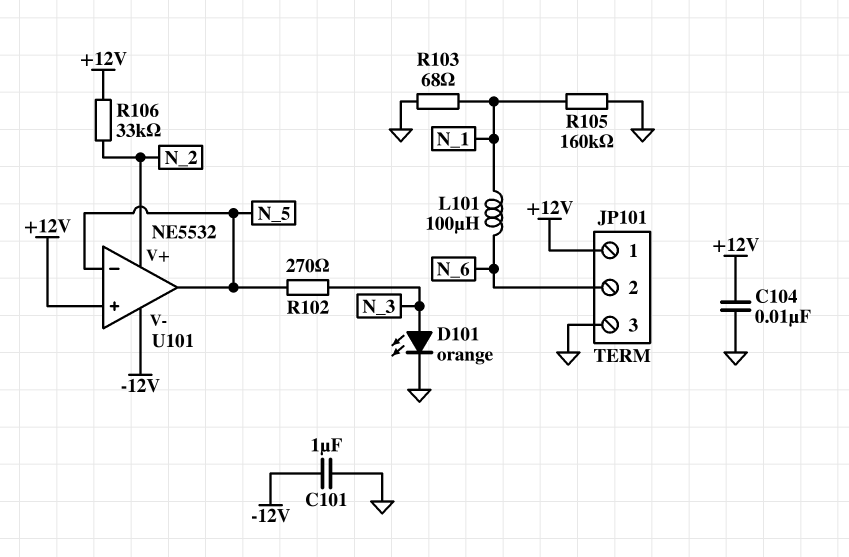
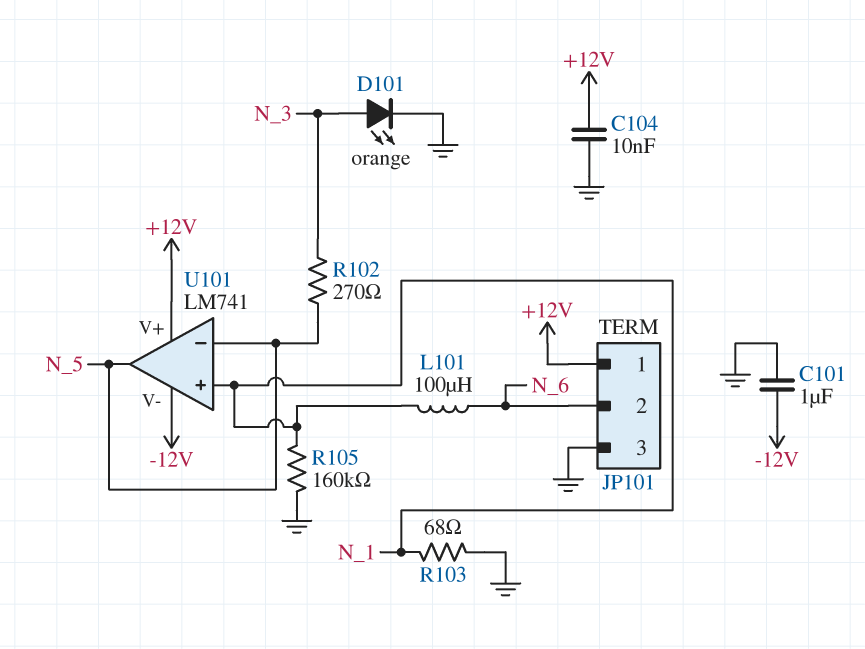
R106: 33k (+12V, N_2) -> none
U101: NE5532 -> LM741
U101 pin V+: N_2 -> +12V
U101 pin in+: +12V -> N_1

